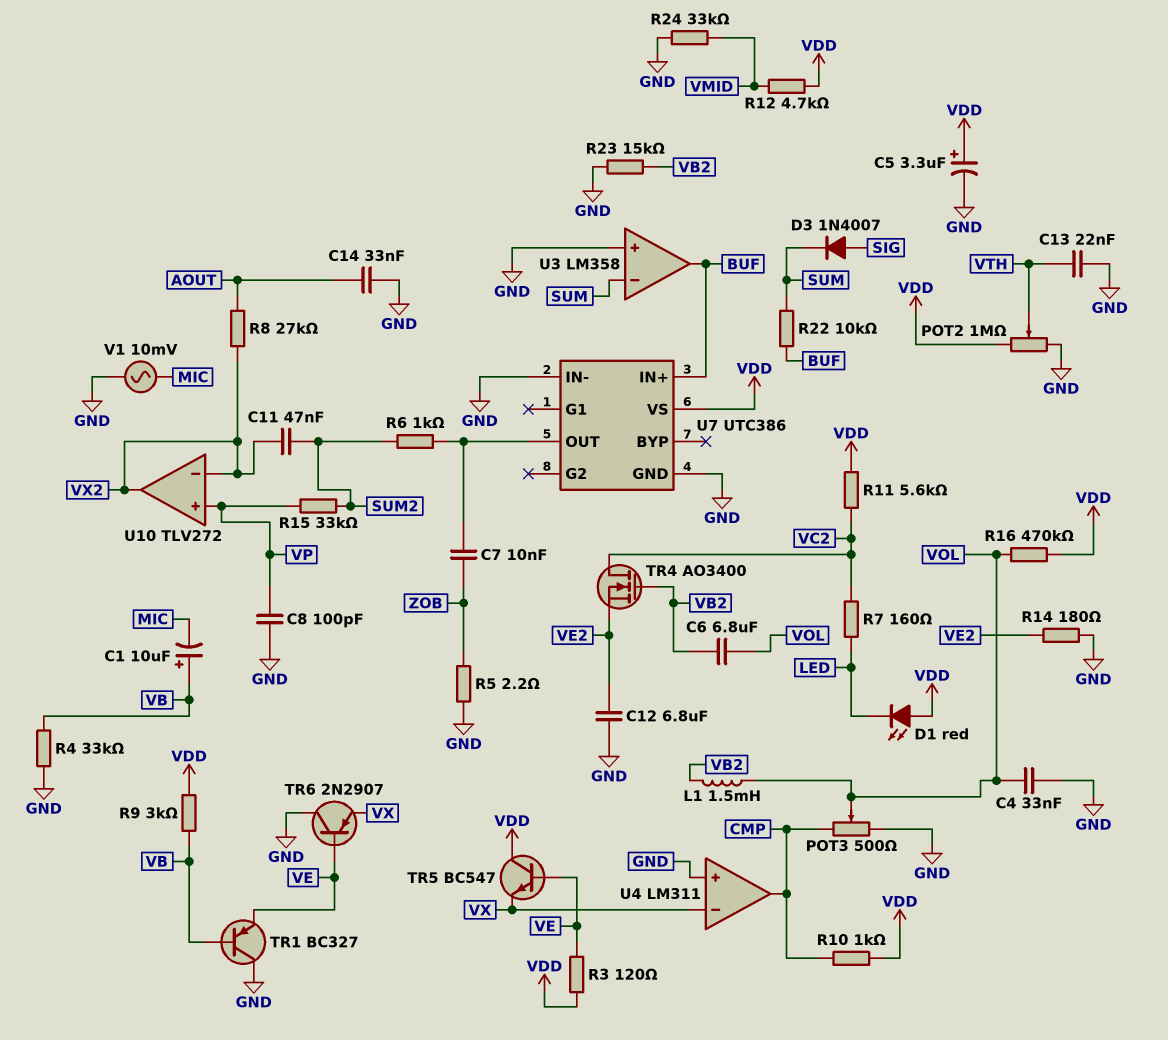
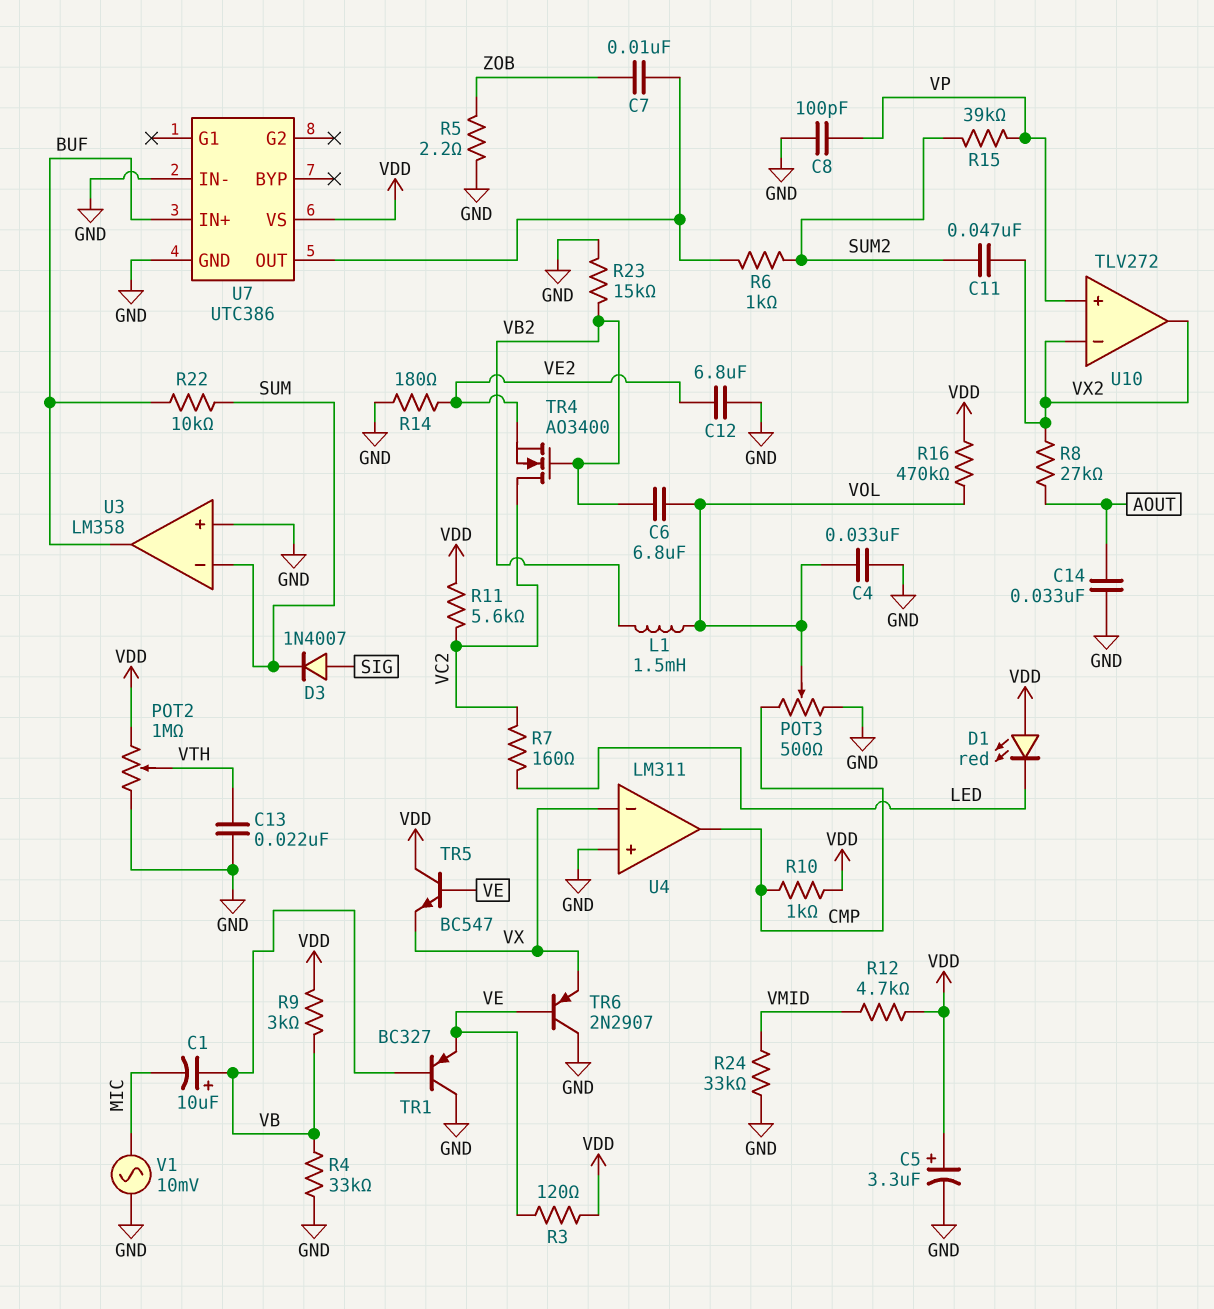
R15: 33k (SUM2, VP) -> 39k (SUM2, VP)

